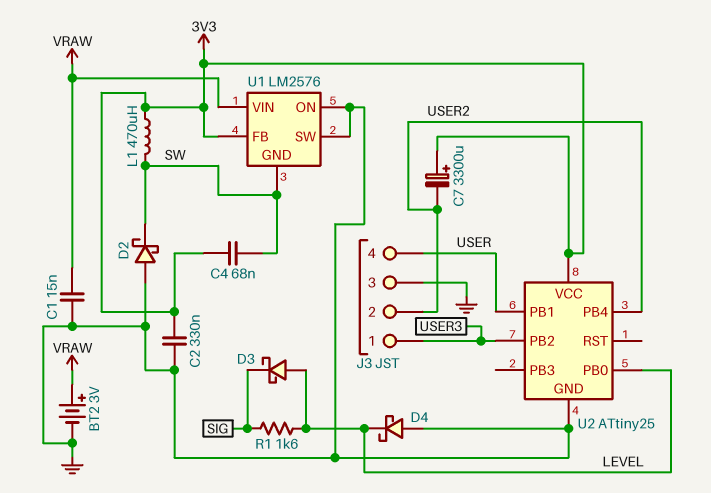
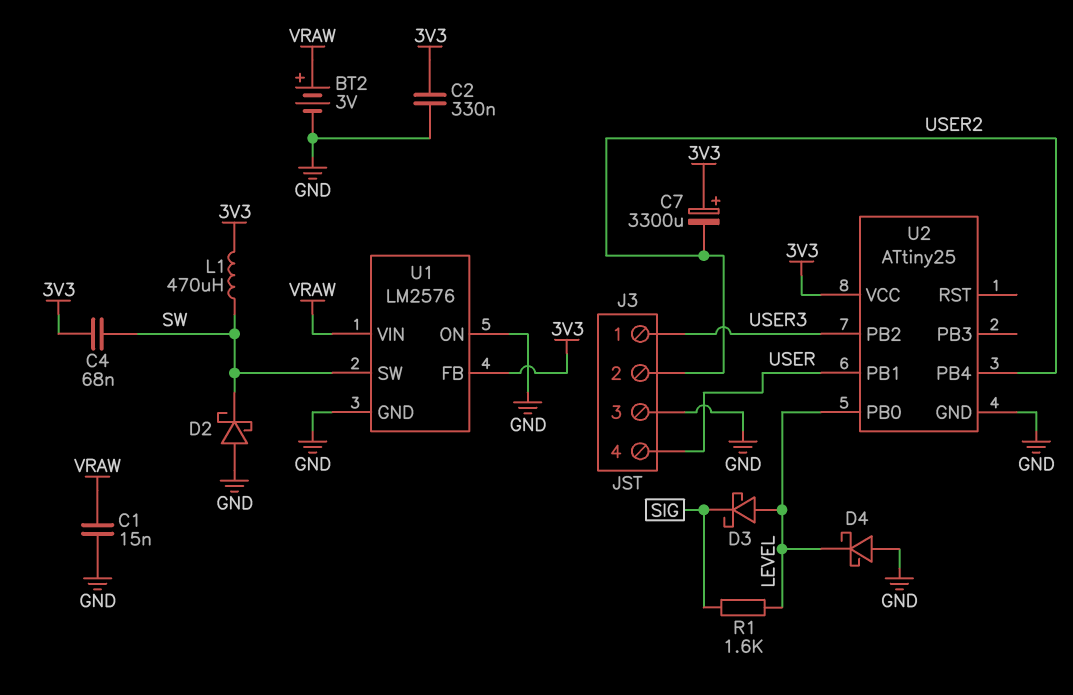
U1 pin GND: SW -> GND
U1 pin SW: GND -> SW

